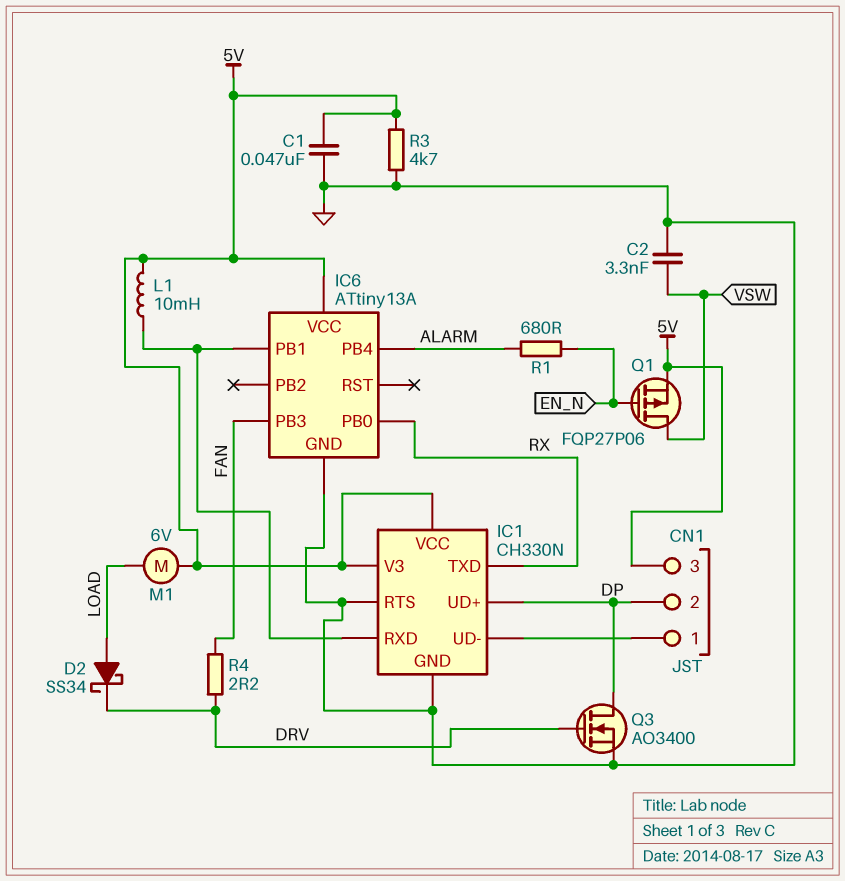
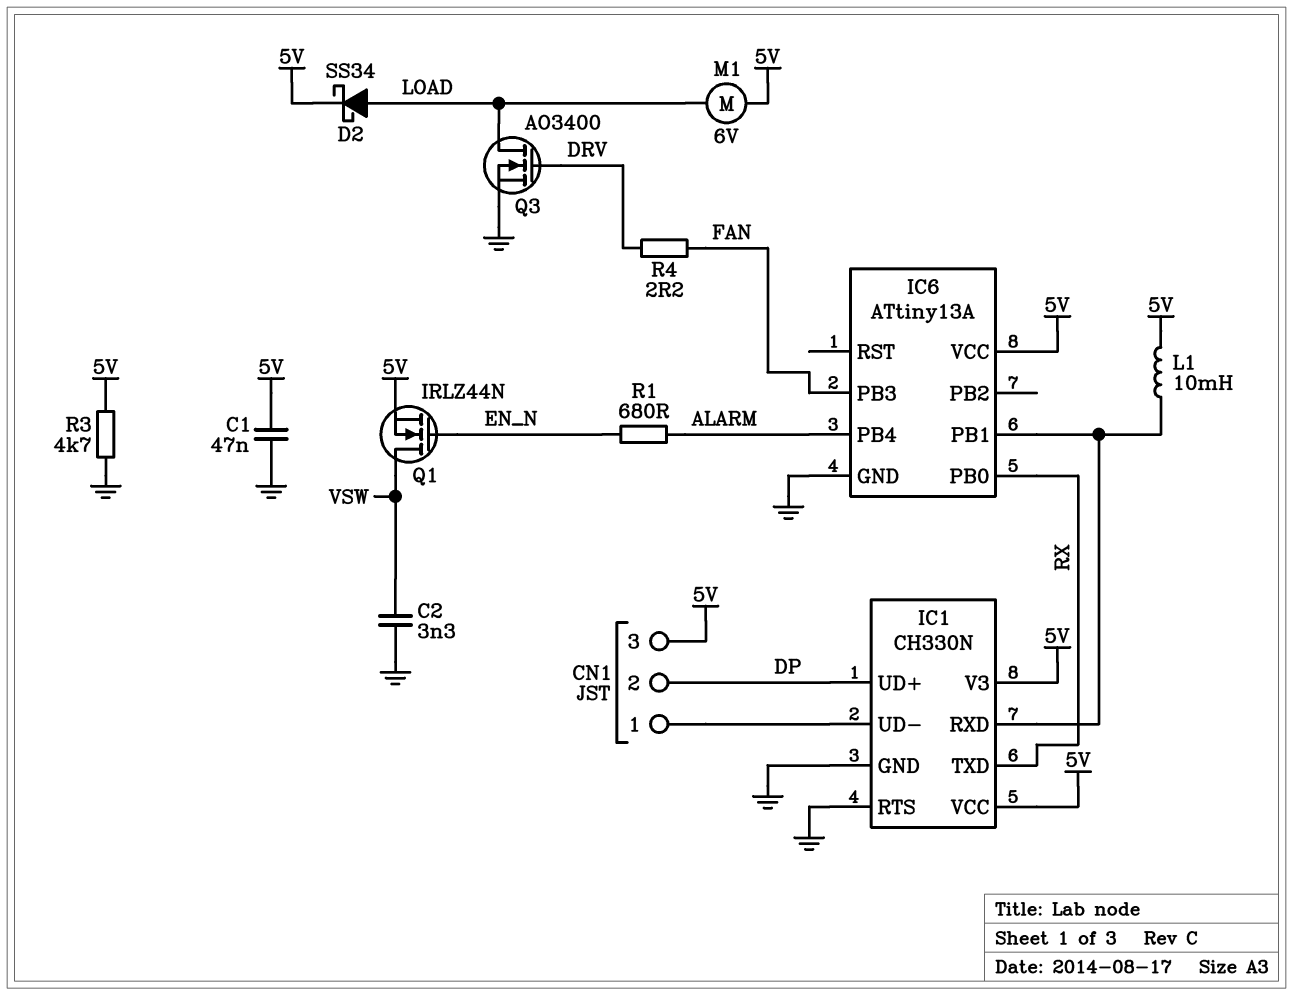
D2: schottky SS34 (A LOAD, K DRV) -> schottky SS34 (A LOAD, K 5V)
Q1: PMOS FQP27P06 (G EN_N, D VSW, S 5V) -> NMOS IRLZ44N (G EN_N, D VSW, S 5V)
Q3: NMOS AO3400 (G DRV, D DP, S GND) -> NMOS AO3400 (G DRV, D LOAD, S GND)

